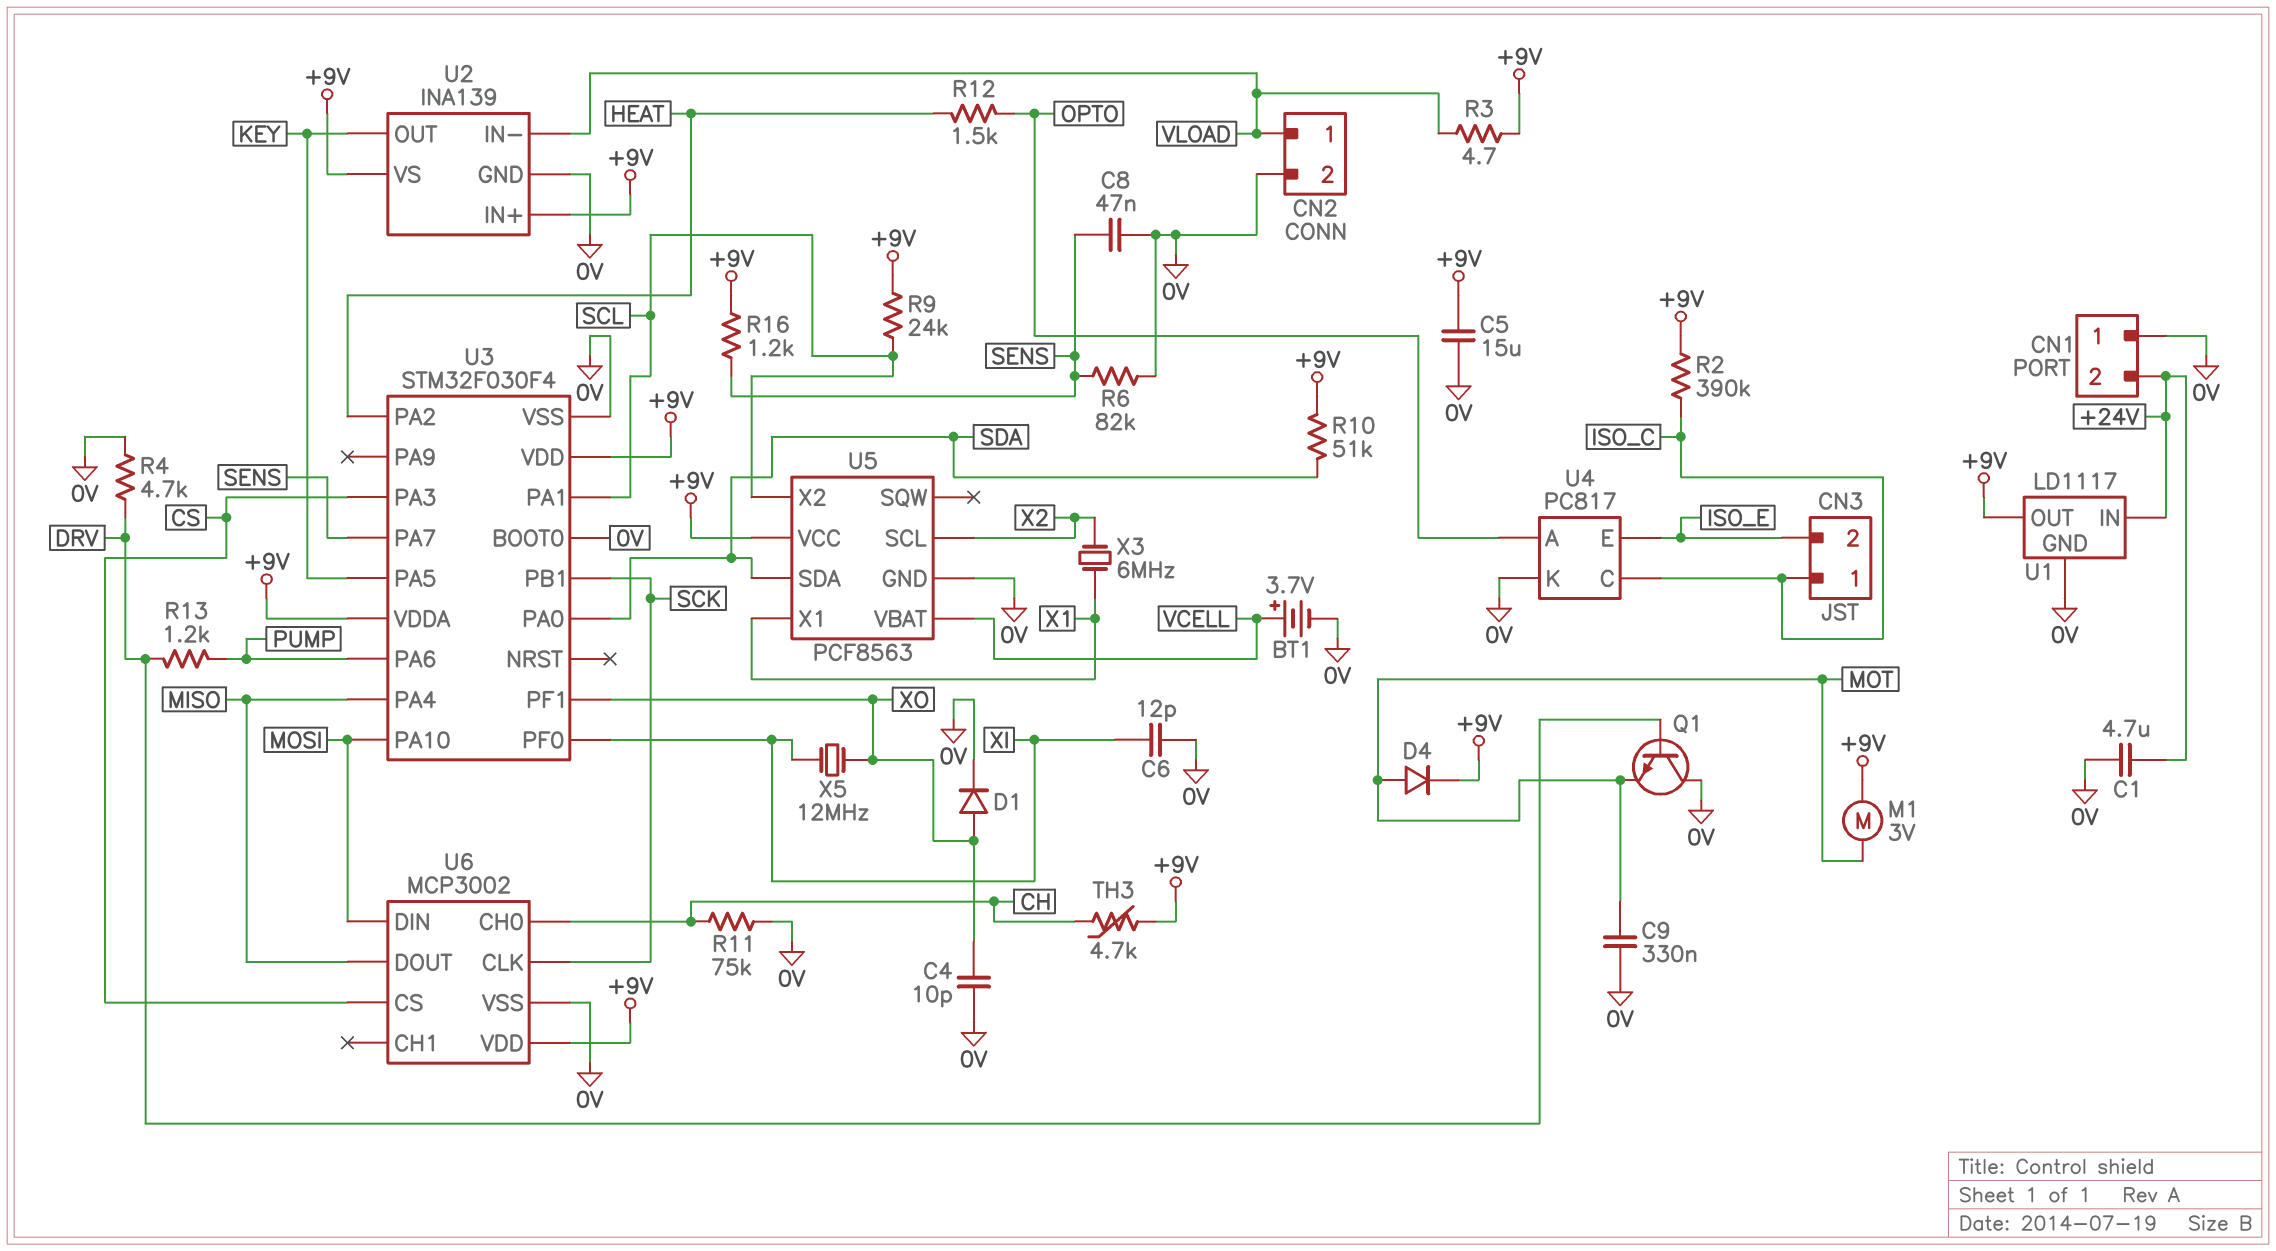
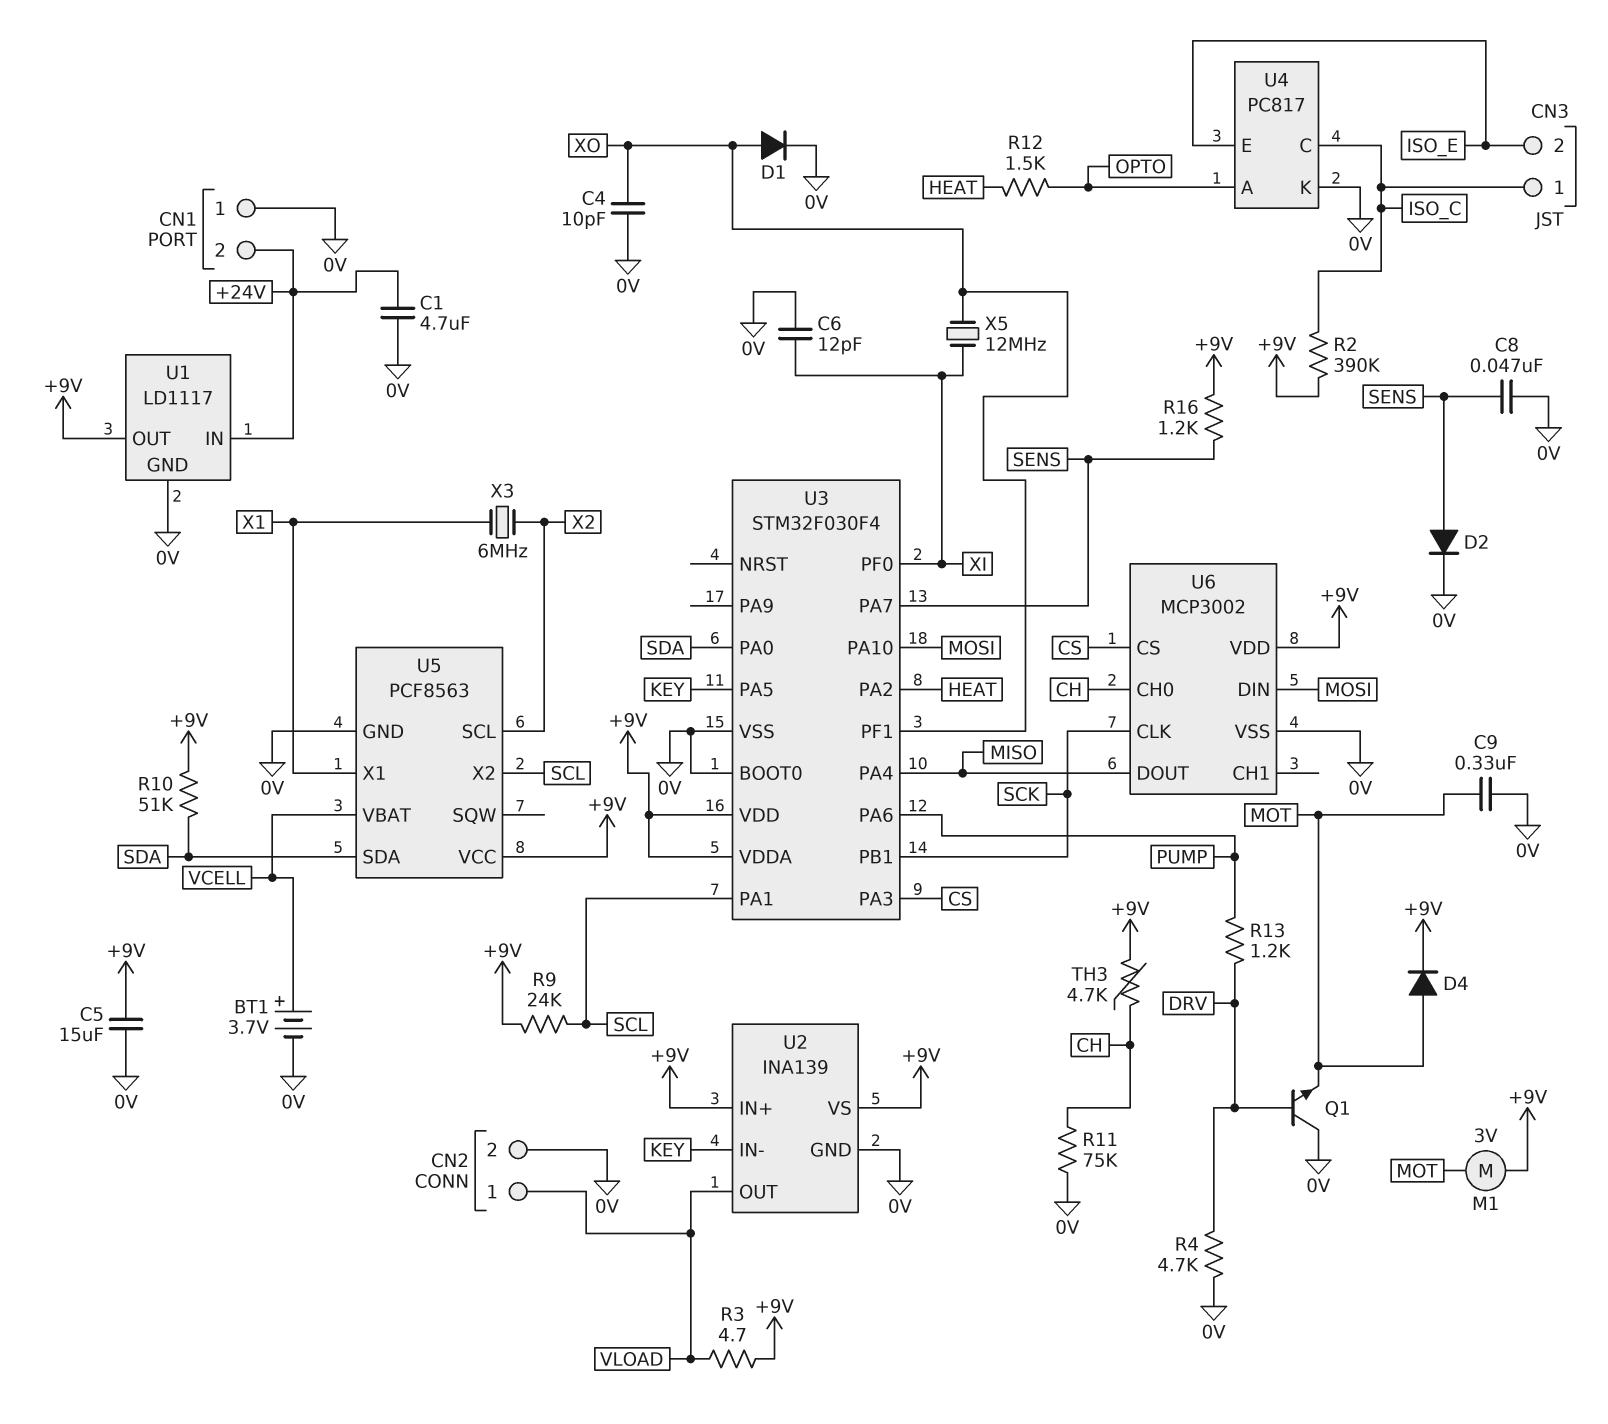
D2: none -> diode (A SENS, K 0V)
R6: 82k (0V, SENS) -> none
U2 pin IN-: VLOAD -> KEY
U2 pin OUT: KEY -> VLOAD

